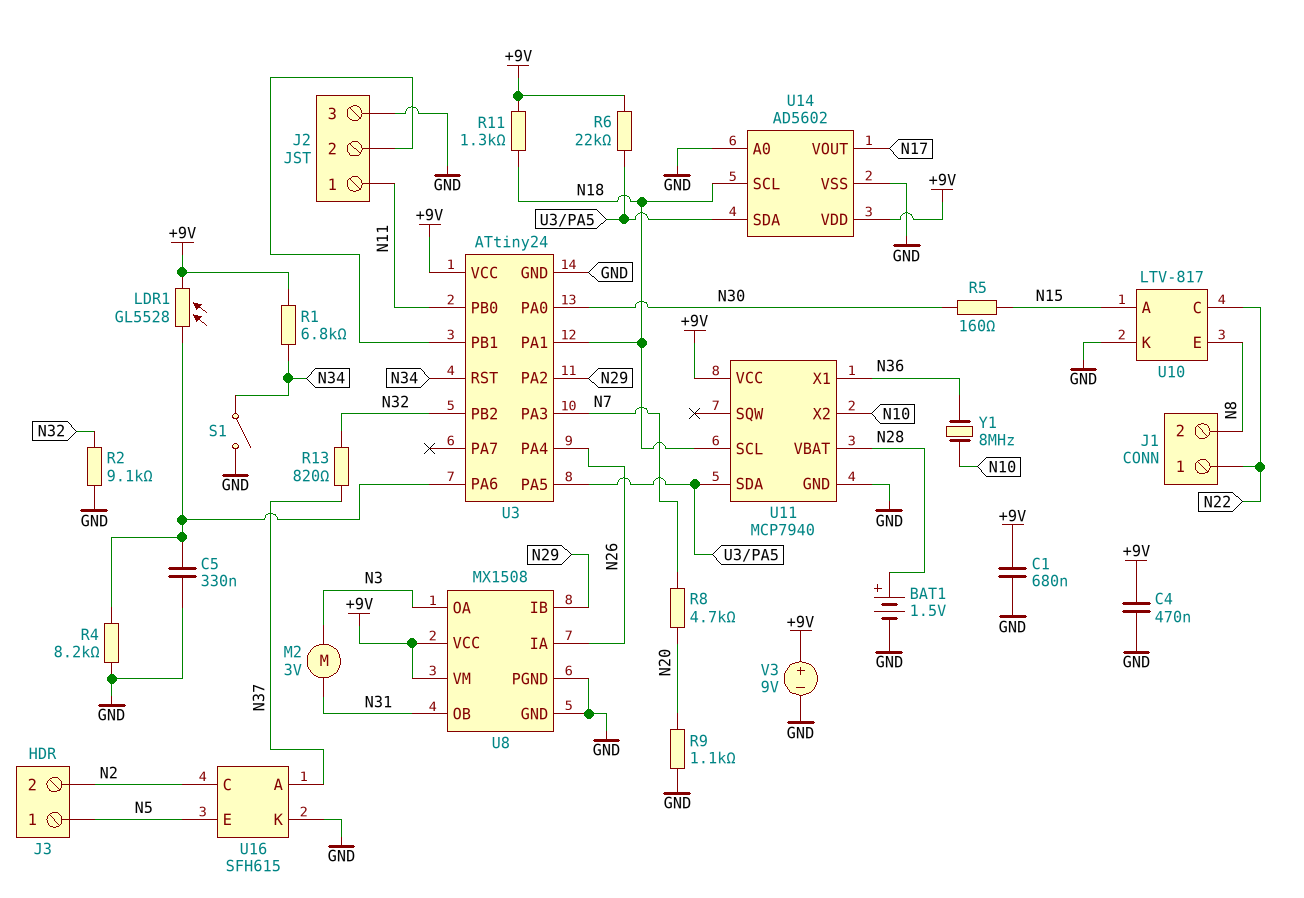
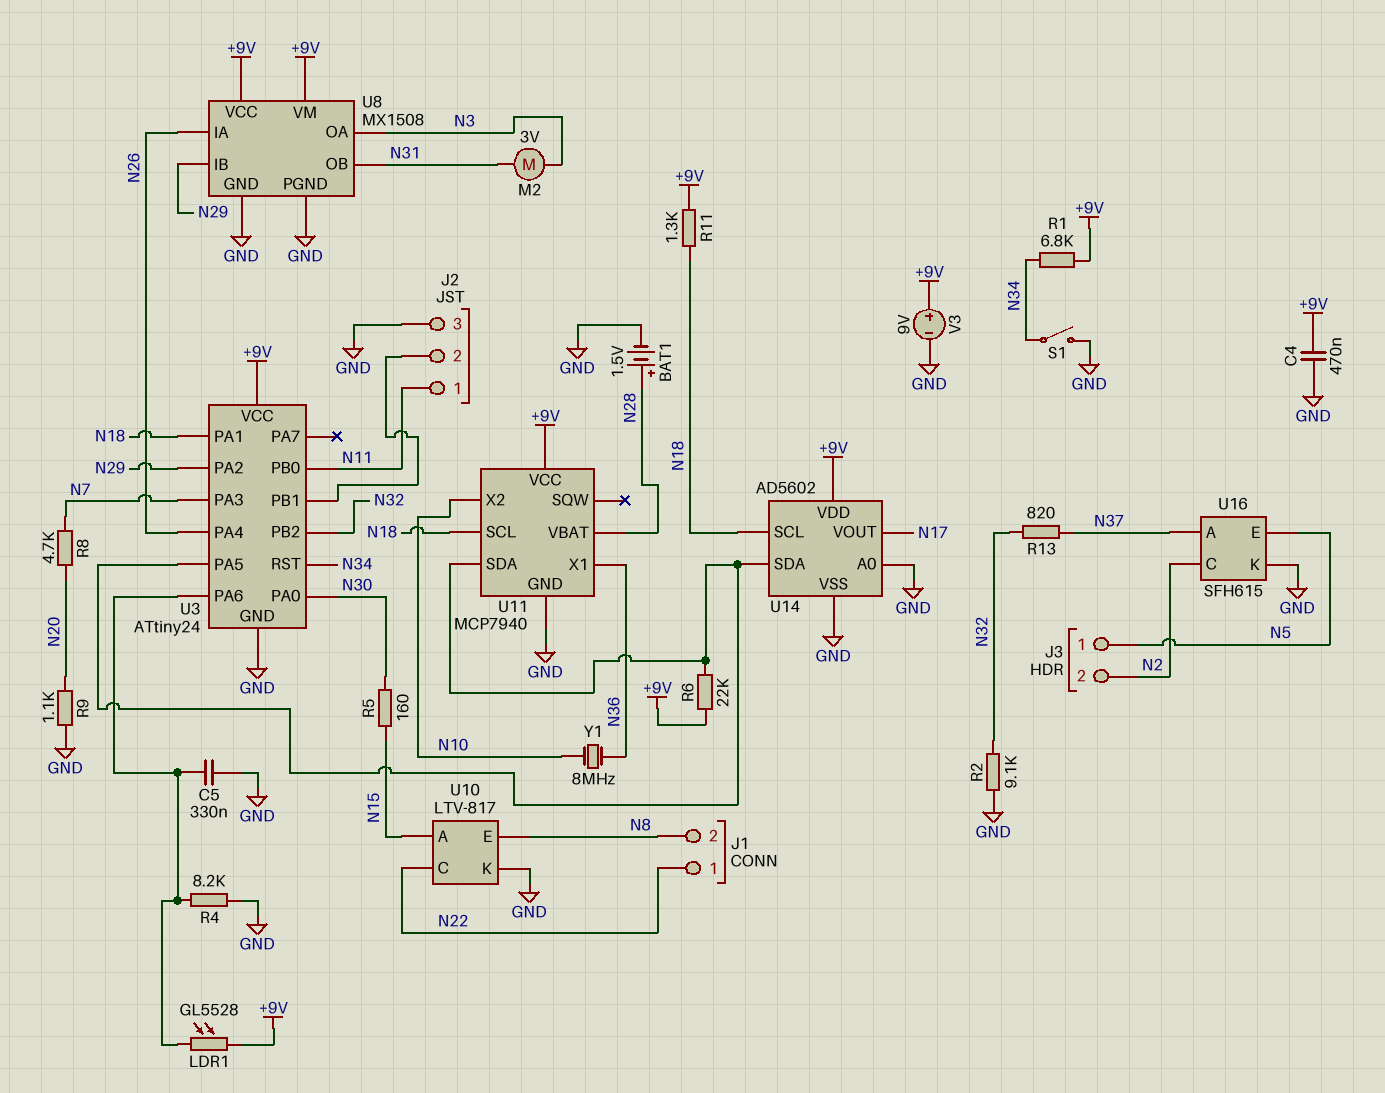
C1: 680nF (+9V, GND) -> none

